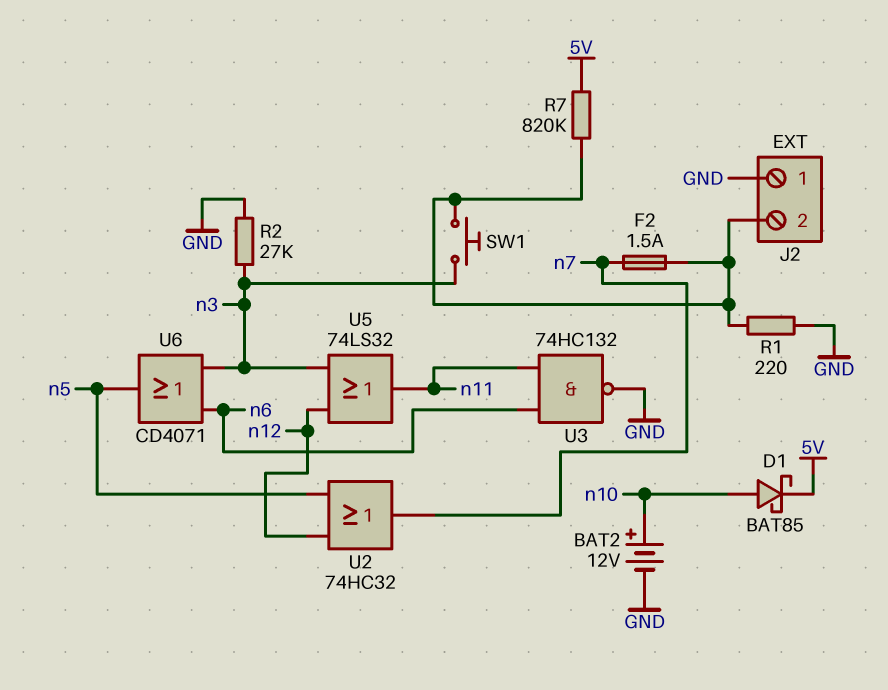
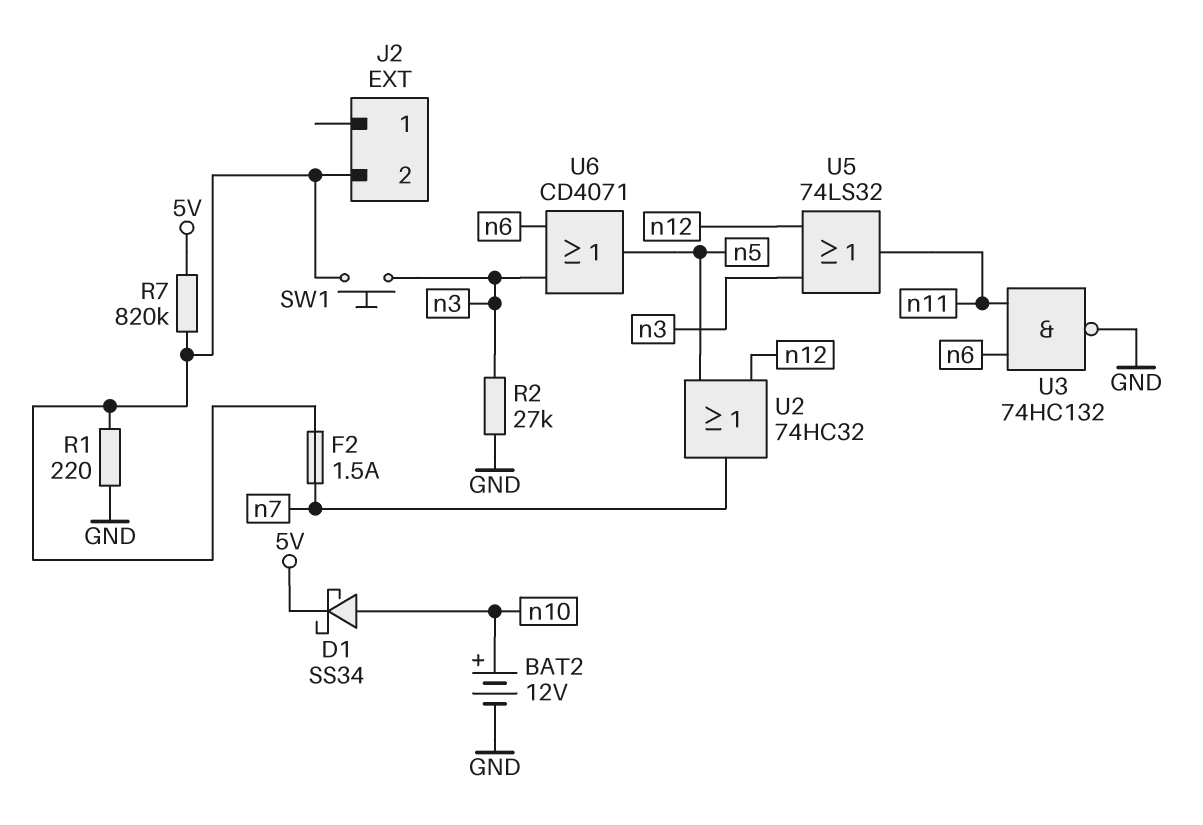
D1: schottky BAT85 (A n10, K 5V) -> schottky SS34 (A n10, K 5V)
J2 pin 1: GND -> none

